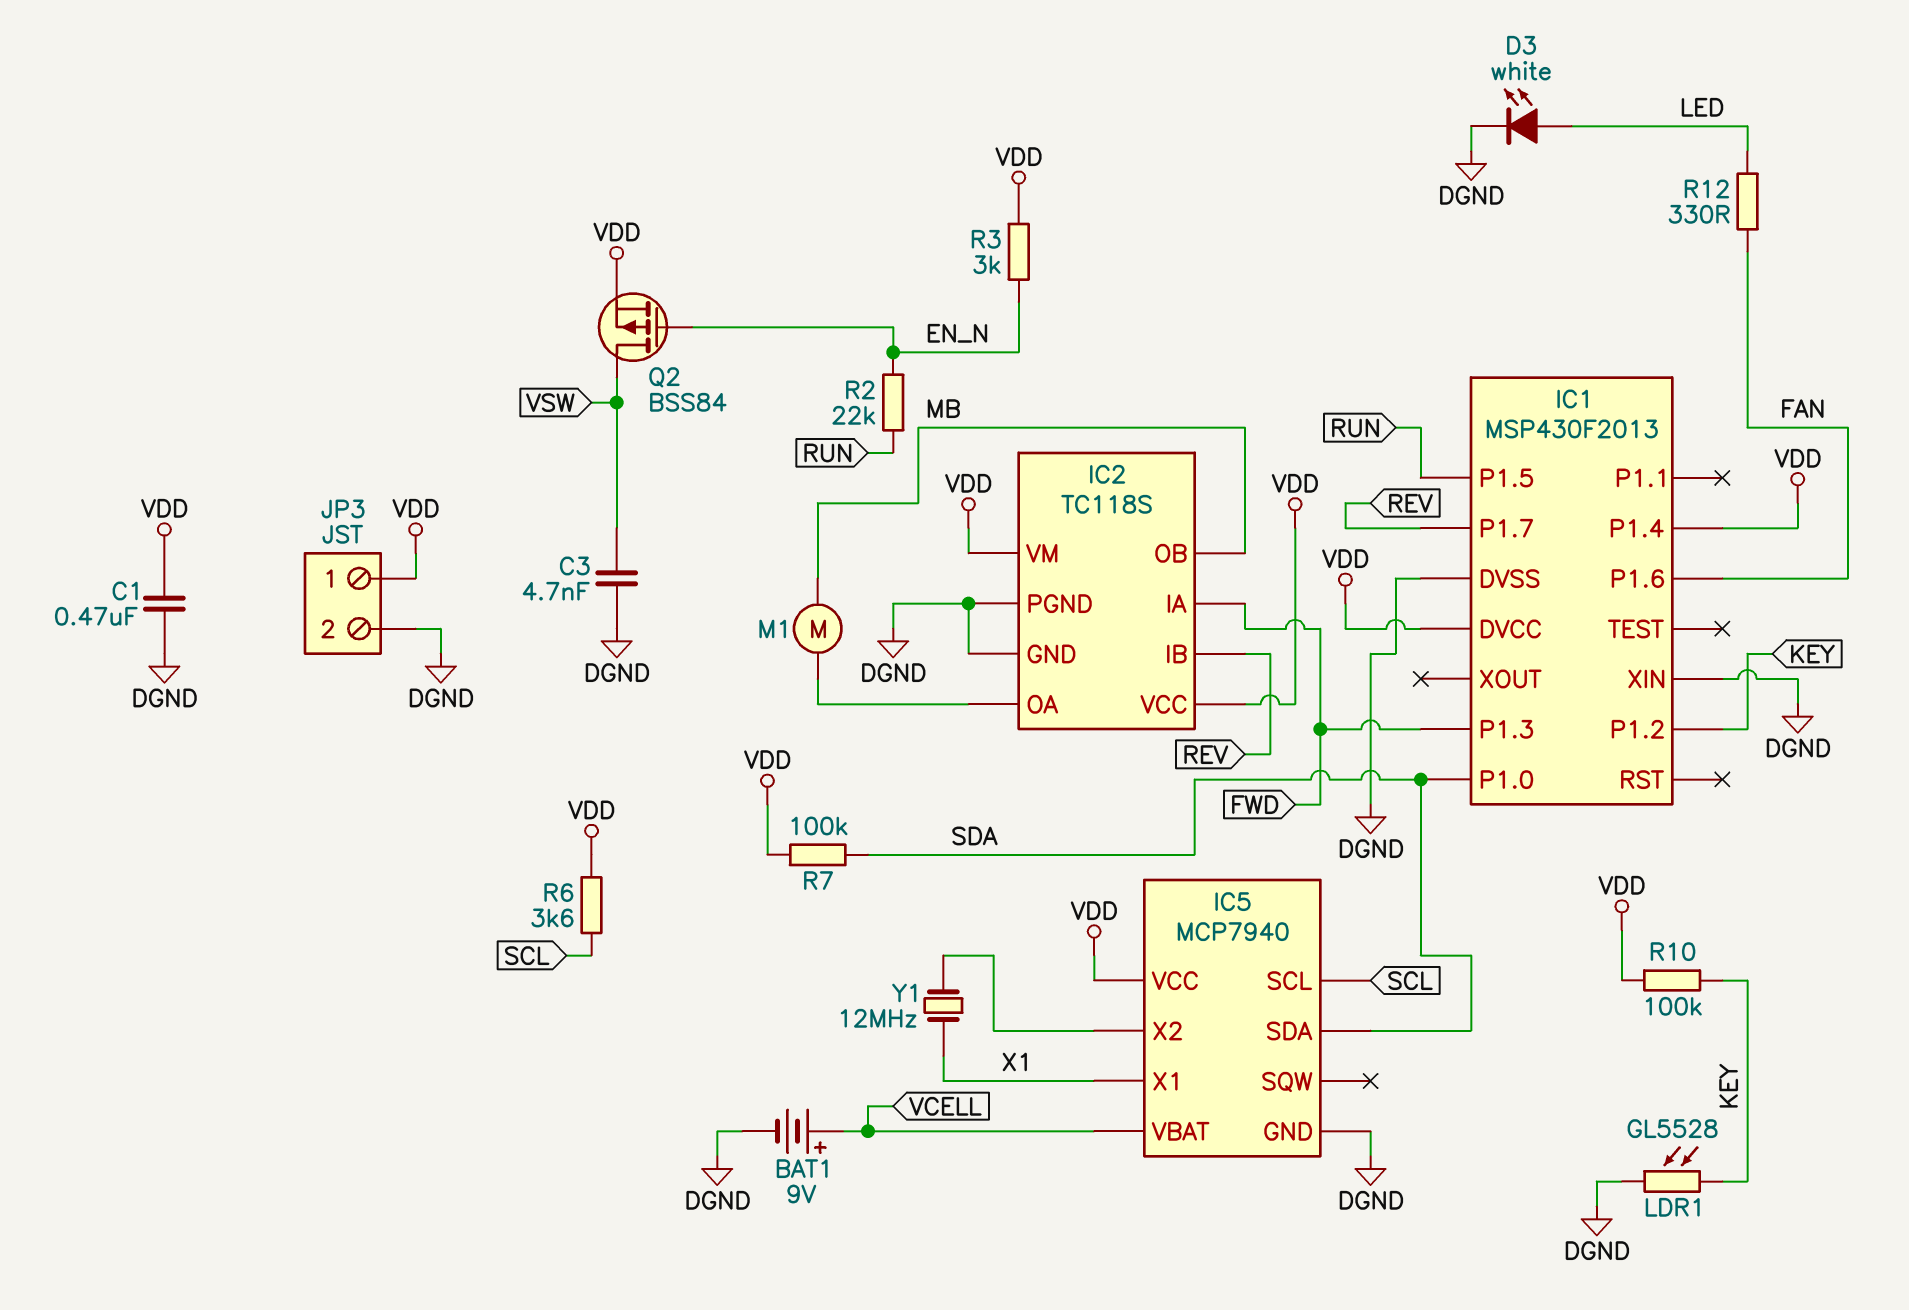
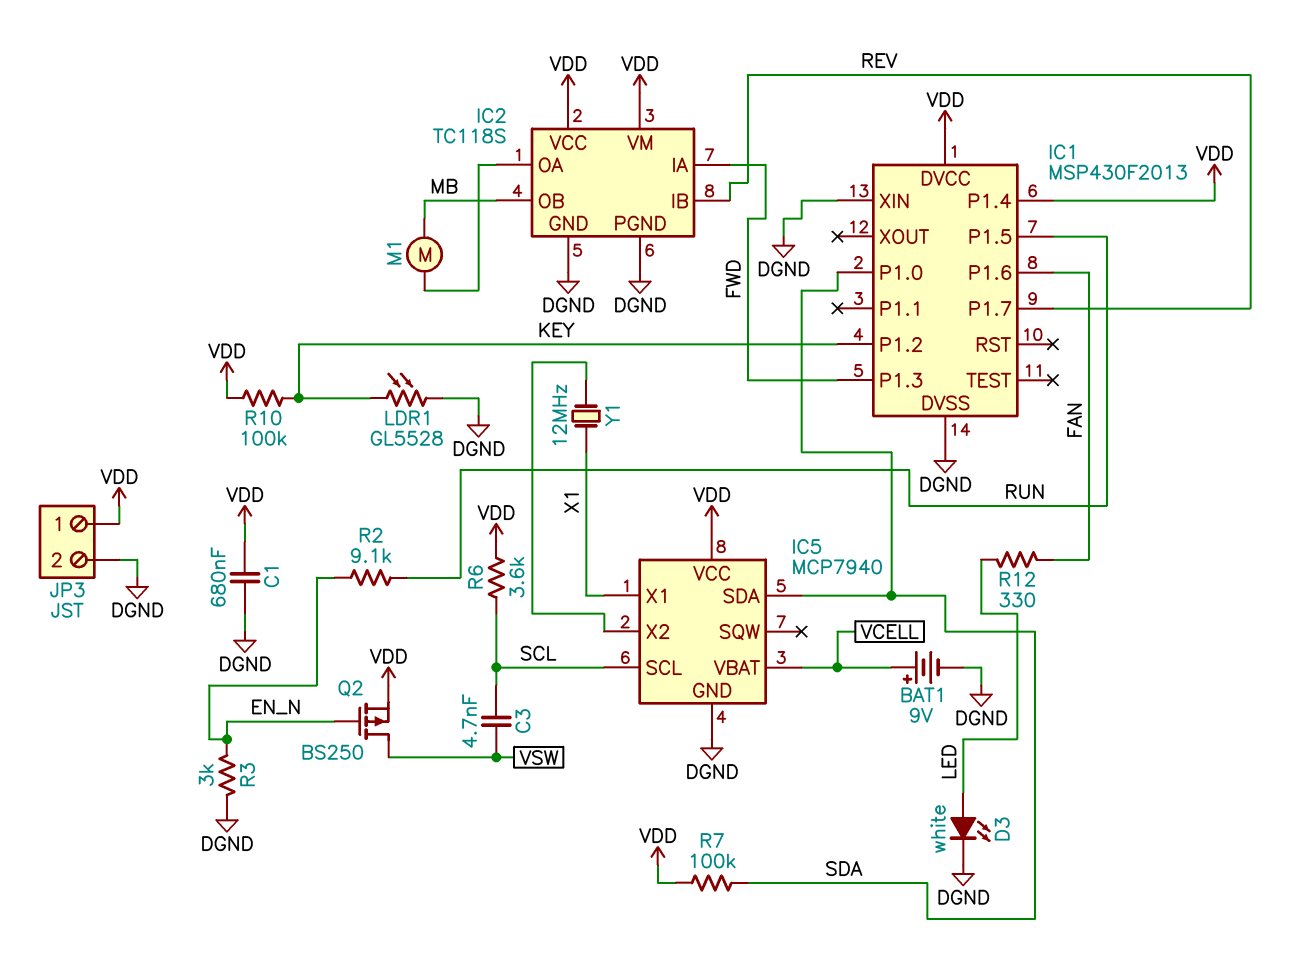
C1: 470nF (DGND, VDD) -> 680nF (DGND, VDD)
C3: 4.7nF (DGND, VSW) -> 4.7nF (SCL, VSW)
Q2: PMOS BSS84 (G EN_N, D VSW, S VDD) -> PMOS BS250 (G EN_N, D VSW, S VDD)
R2: 22k (EN_N, RUN) -> 9.1k (EN_N, RUN)
R3: 3k (EN_N, VDD) -> 3k (DGND, EN_N)

